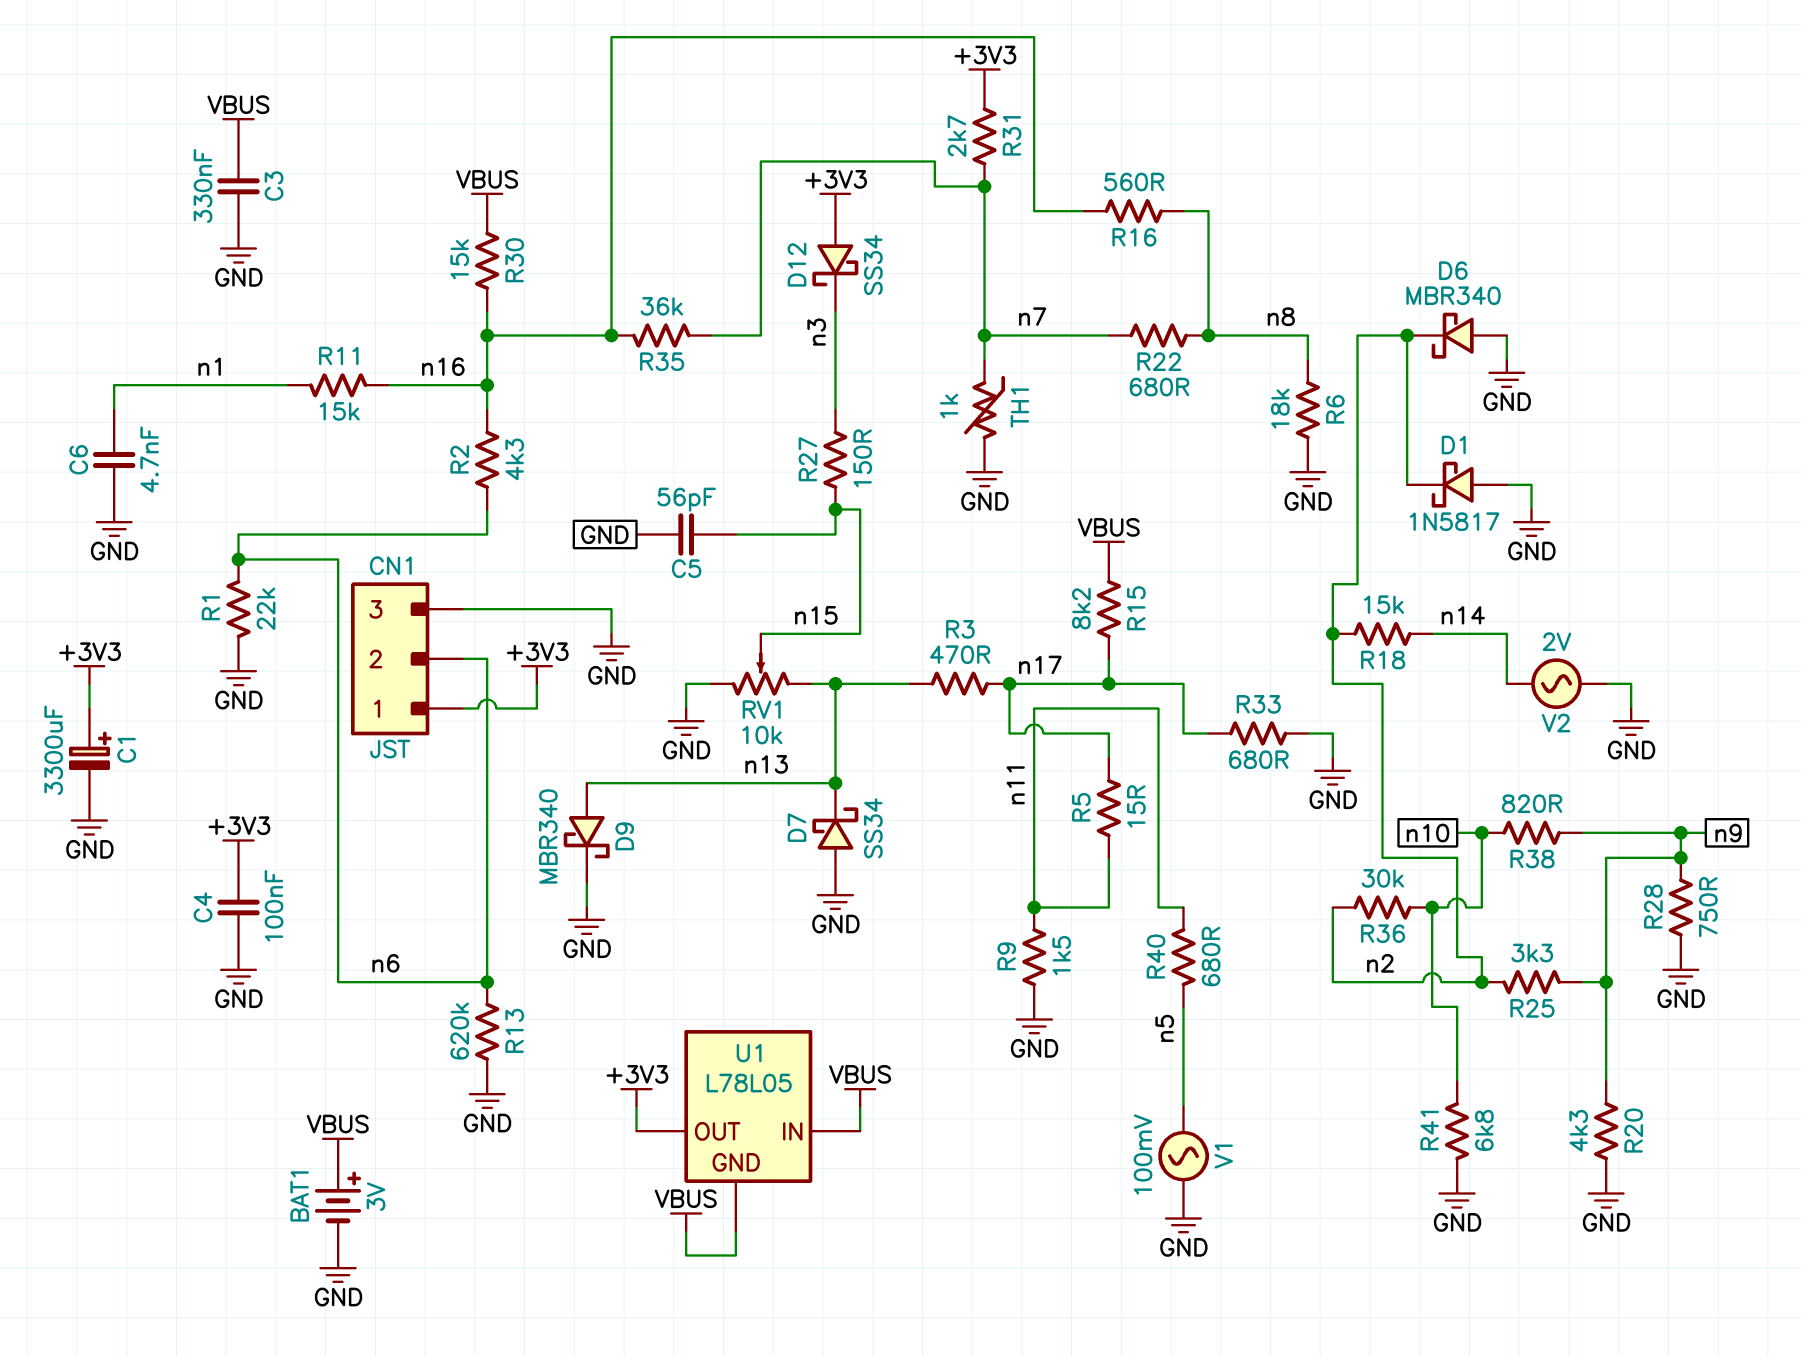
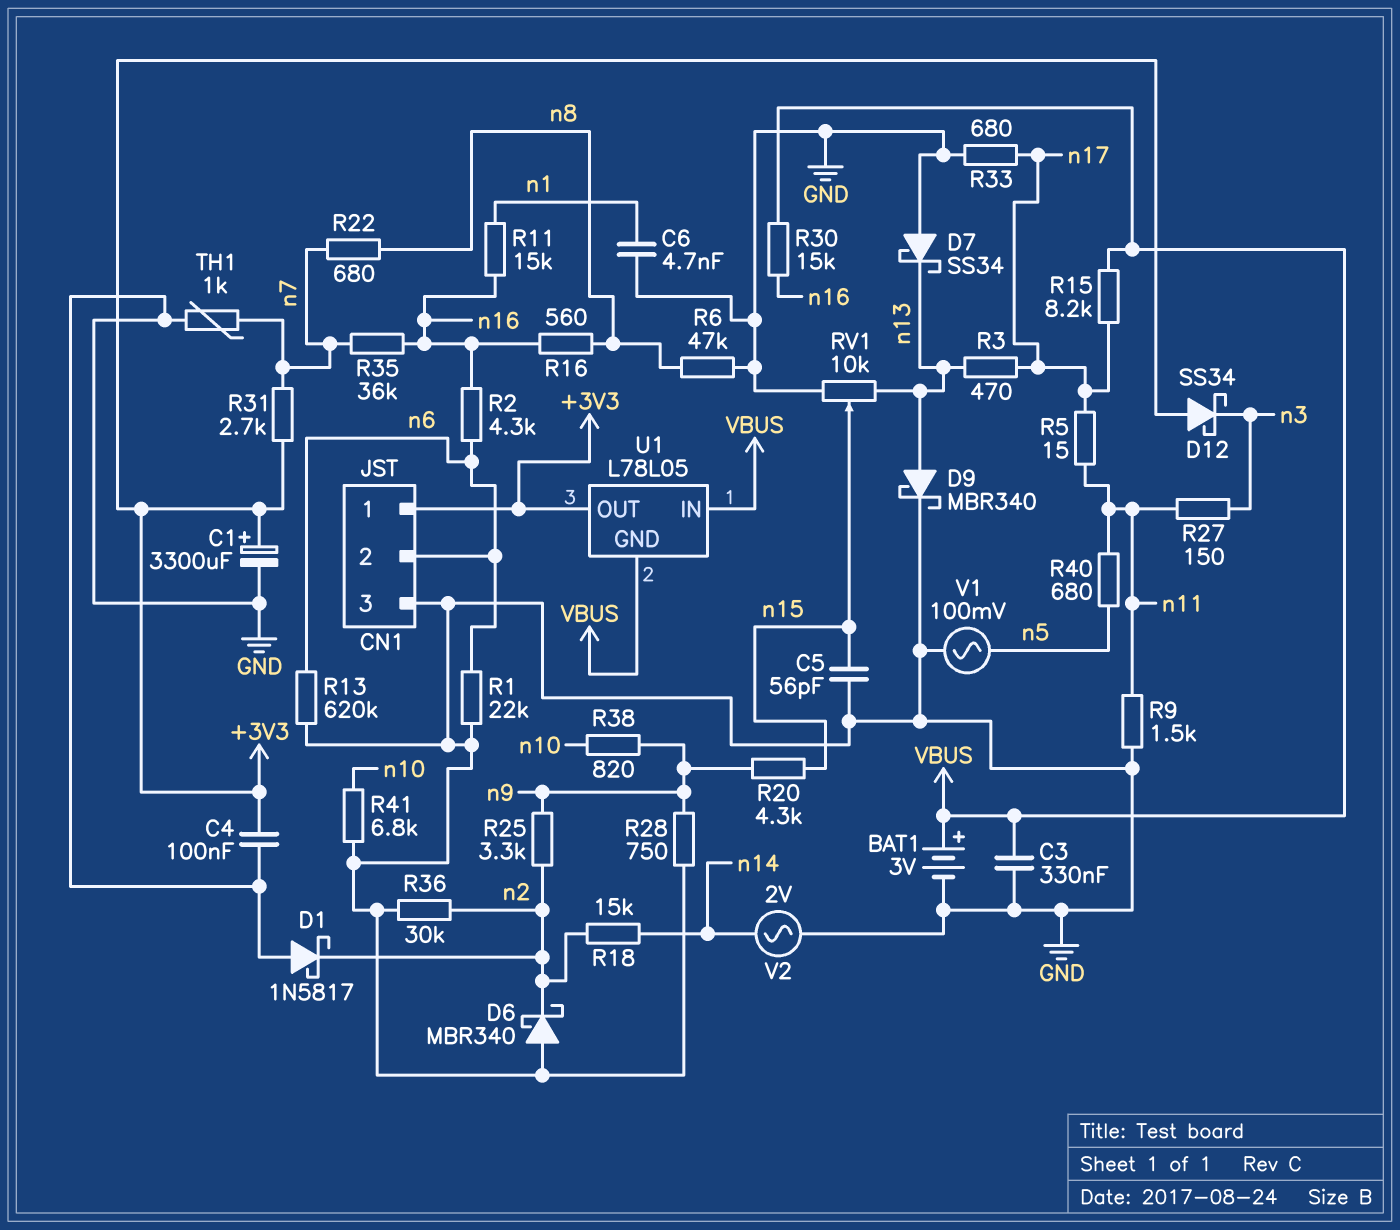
R6: 18k (GND, n8) -> 47k (GND, n8)
R20: 4.3k (GND, n9) -> 4.3k (n9, n15)
R27: 150 (n3, n15) -> 150 (n3, n11)
R36: 30k (n2, n10) -> 30k (GND, n2)

